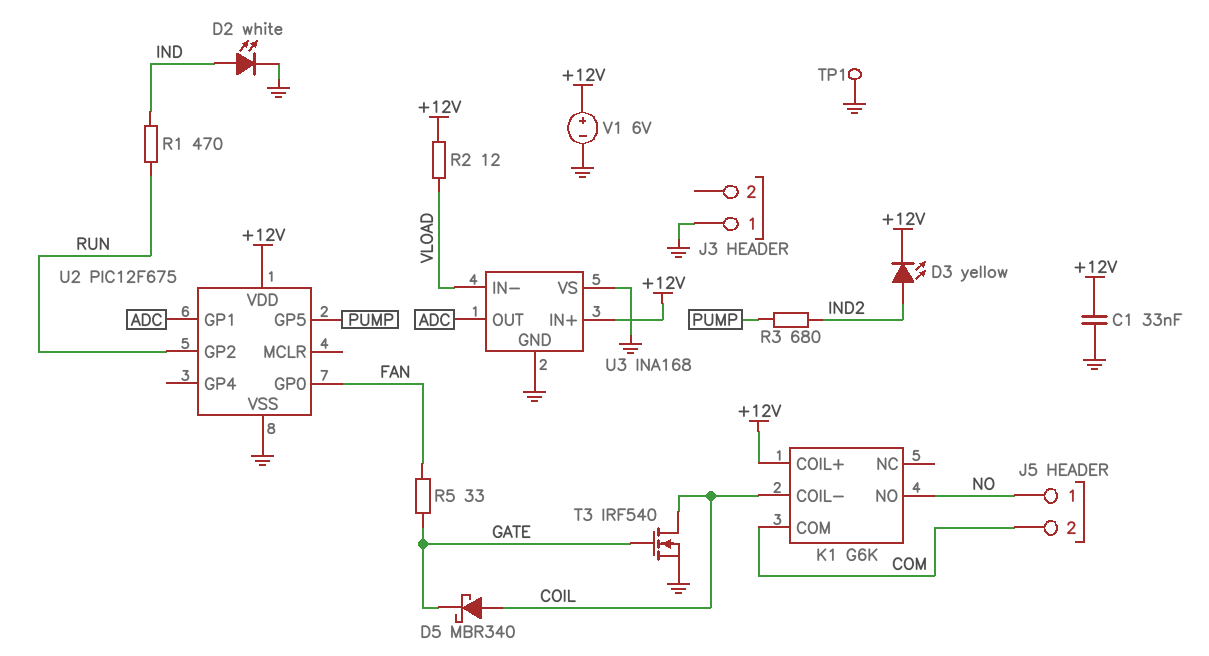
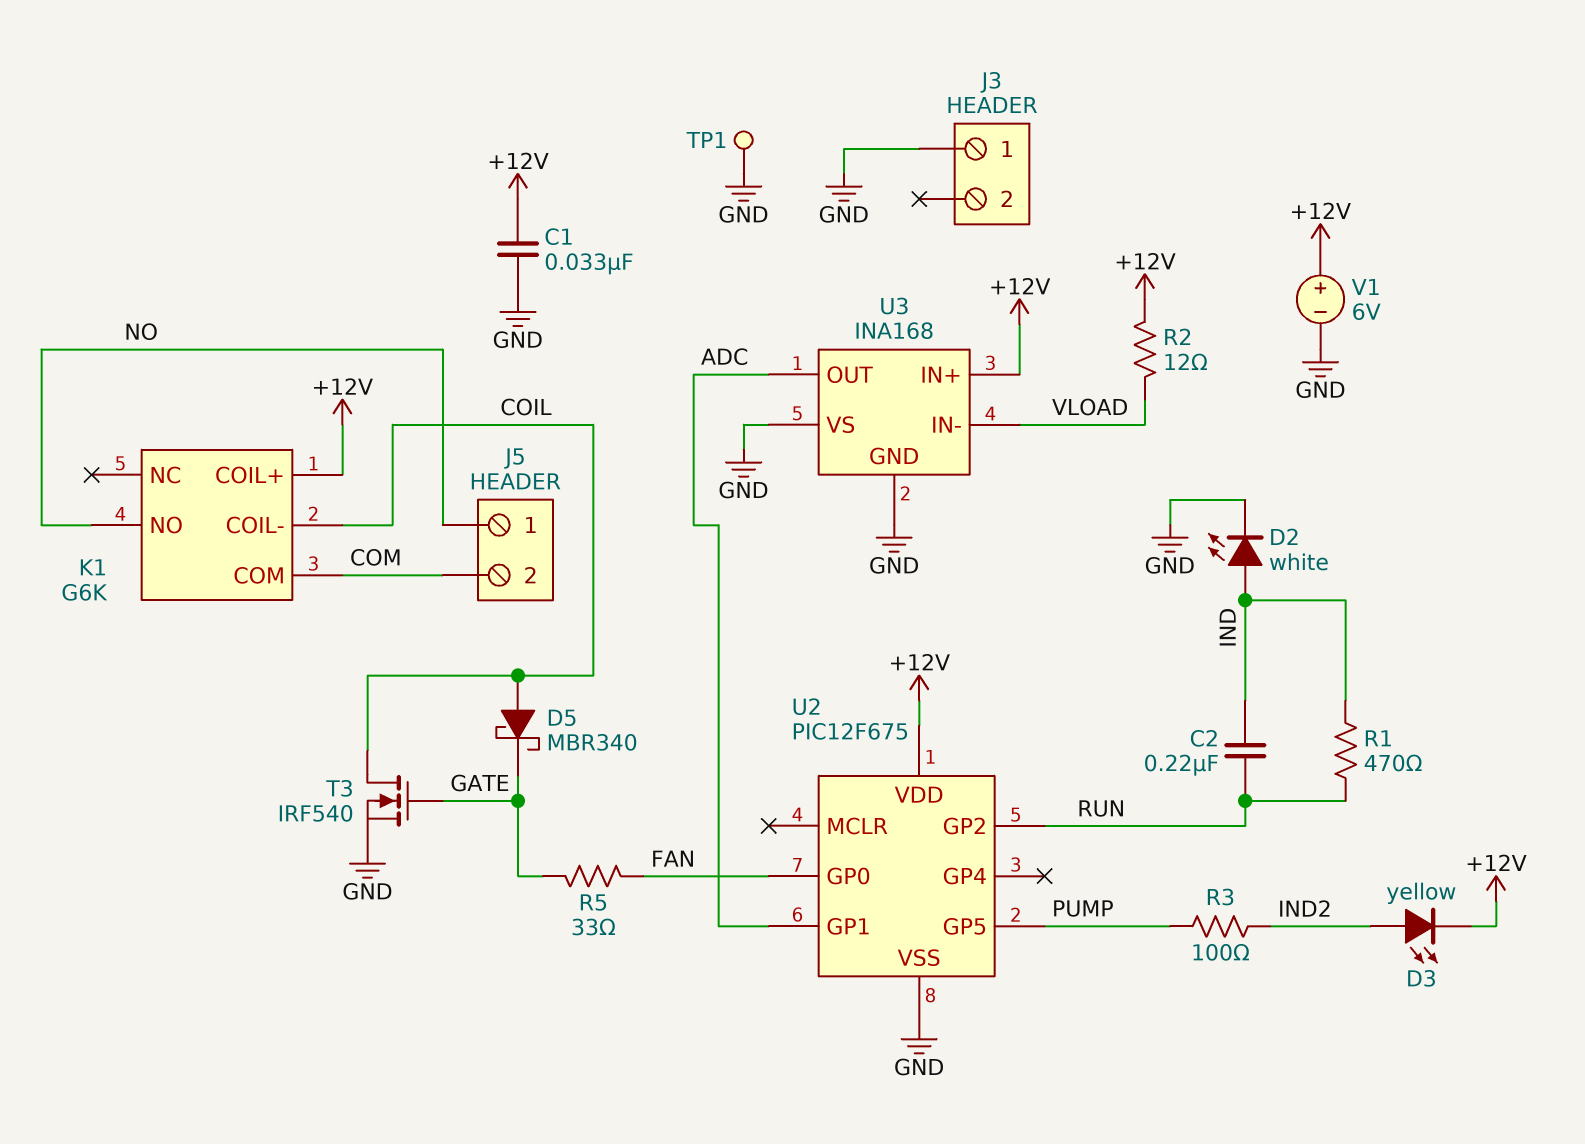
C2: none -> 220nF (IND, RUN)
R3: 680 (IND2, PUMP) -> 100 (IND2, PUMP)

